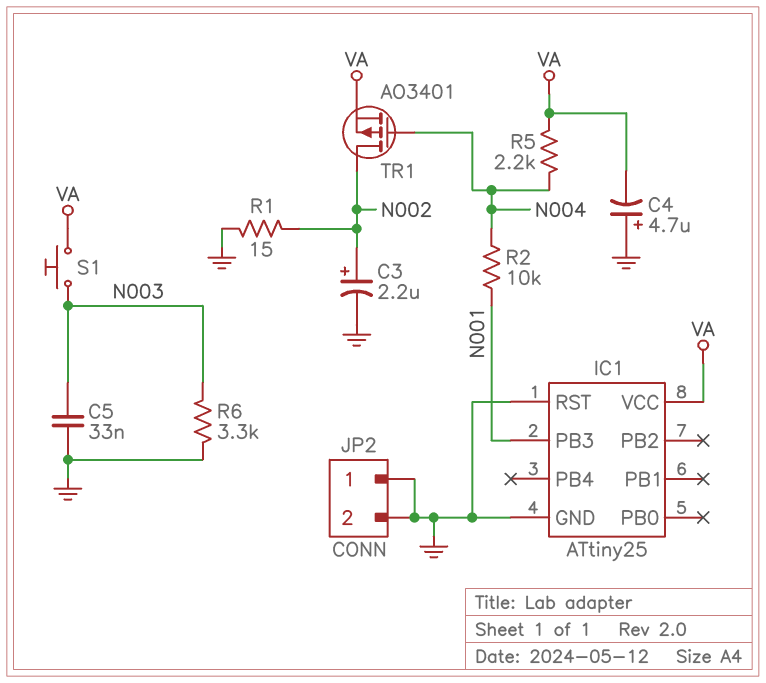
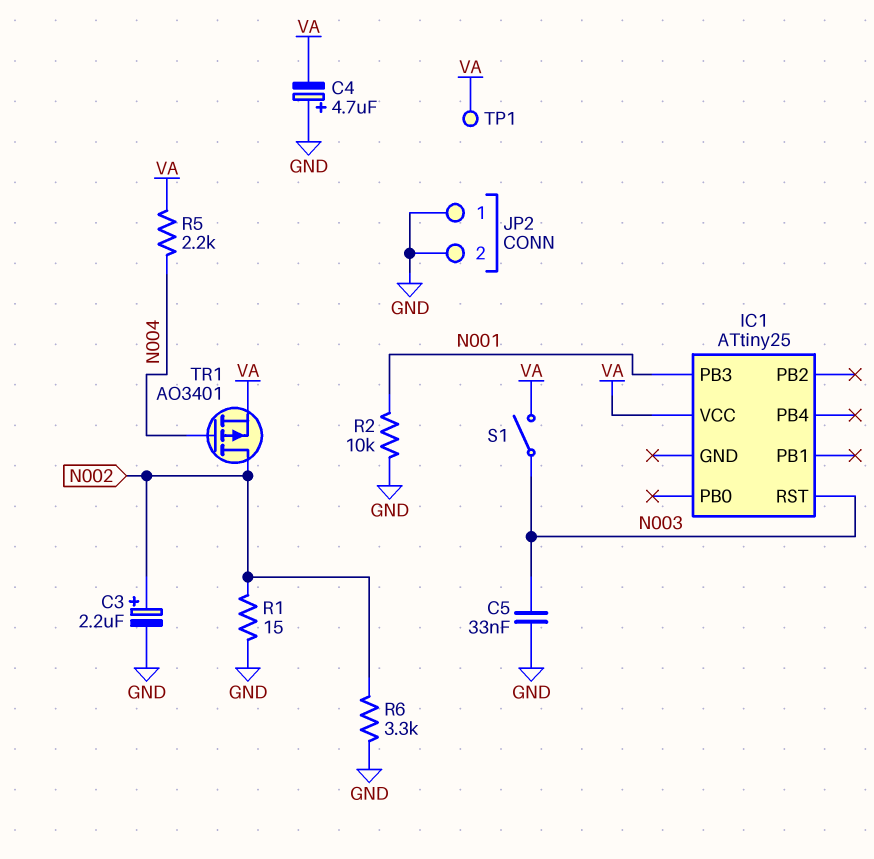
IC1 pin GND: GND -> none
IC1 pin RST: GND -> N003
R2: 10k (N001, N004) -> 10k (GND, N001)
R6: 3.3k (GND, N003) -> 3.3k (GND, N002)
S1: button (N003, VA) -> switch (N003, VA)
TP1: none -> test point (VA)

